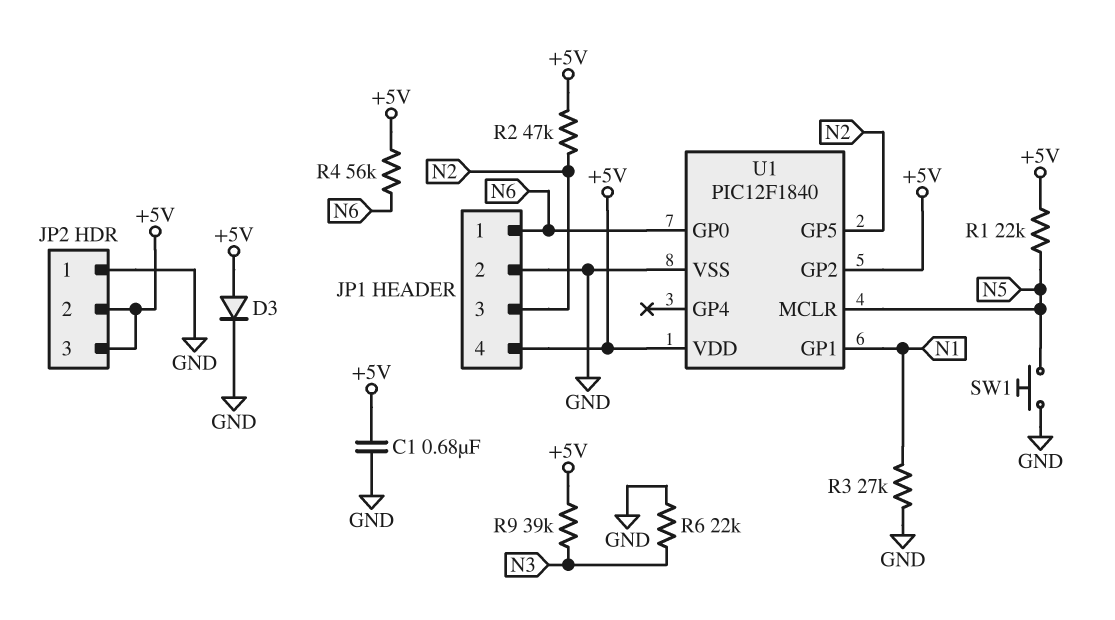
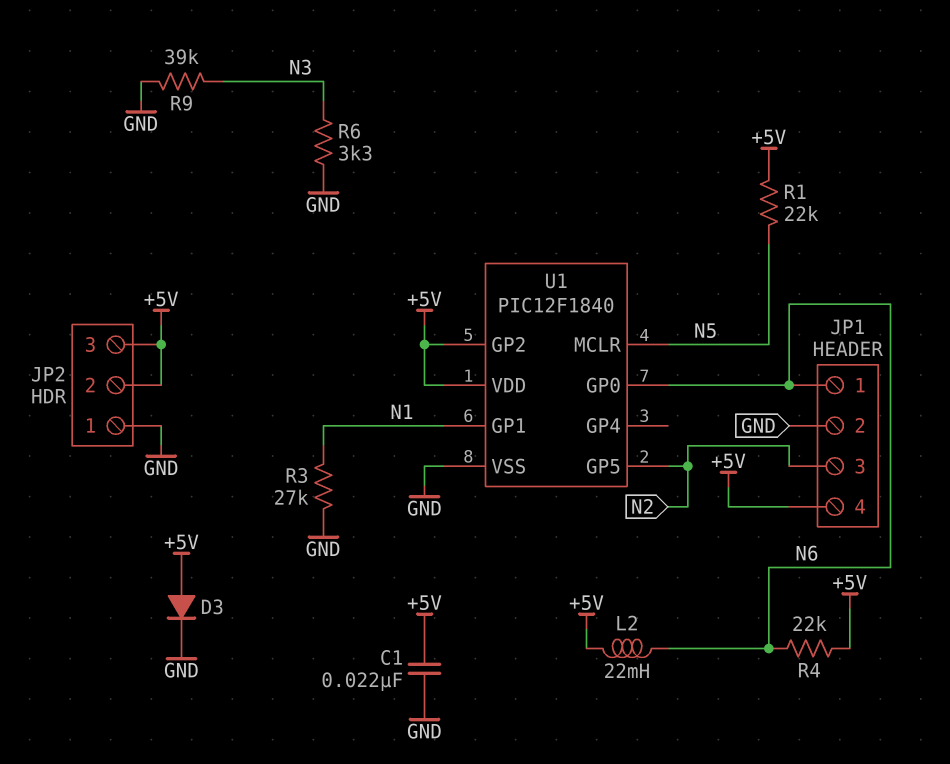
C1: 680nF (+5V, GND) -> 22nF (+5V, GND)
L2: none -> 22mH (+5V, N6)
R2: 47k (+5V, N2) -> none
R4: 56k (+5V, N6) -> 22k (+5V, N6)
R6: 22k (GND, N3) -> 3.3k (GND, N3)
R9: 39k (+5V, N3) -> 39k (GND, N3)
SW1: button (GND, N5) -> none

